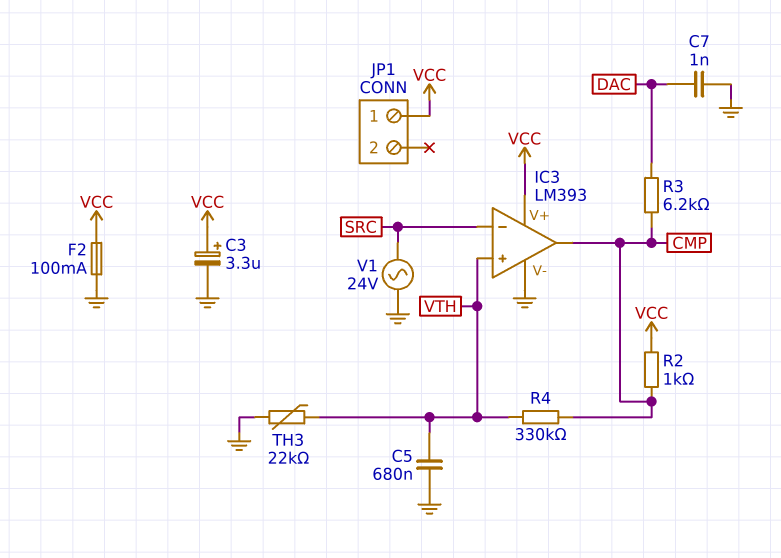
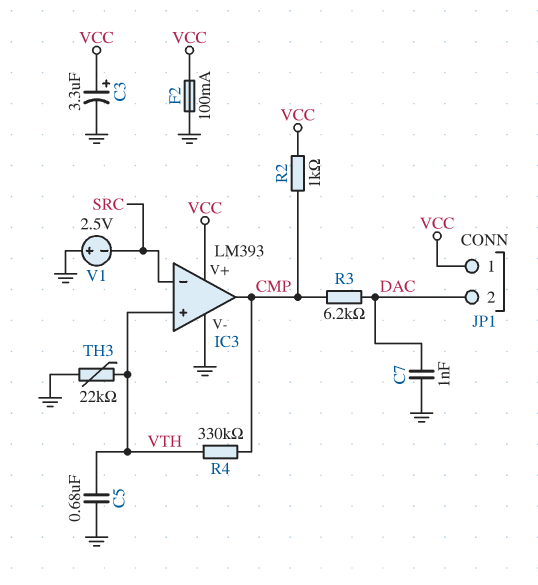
JP1 pin 2: none -> DAC
V1: AC 24V (GND, SRC) -> 2.5V (plus GND, minus SRC)

